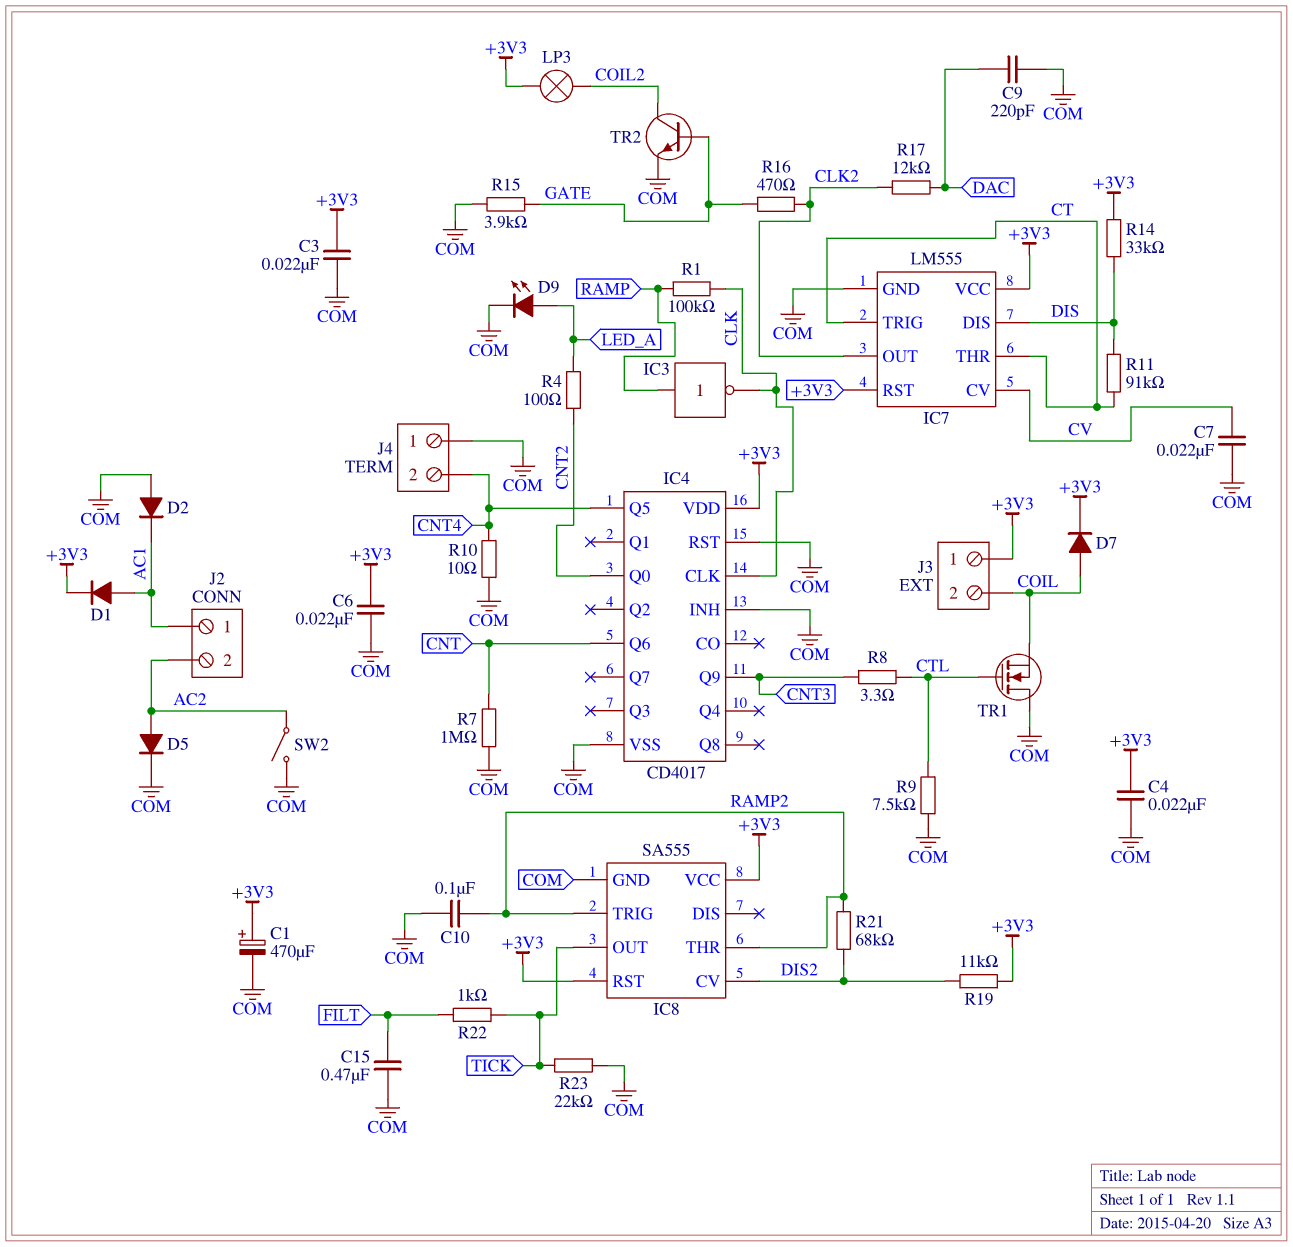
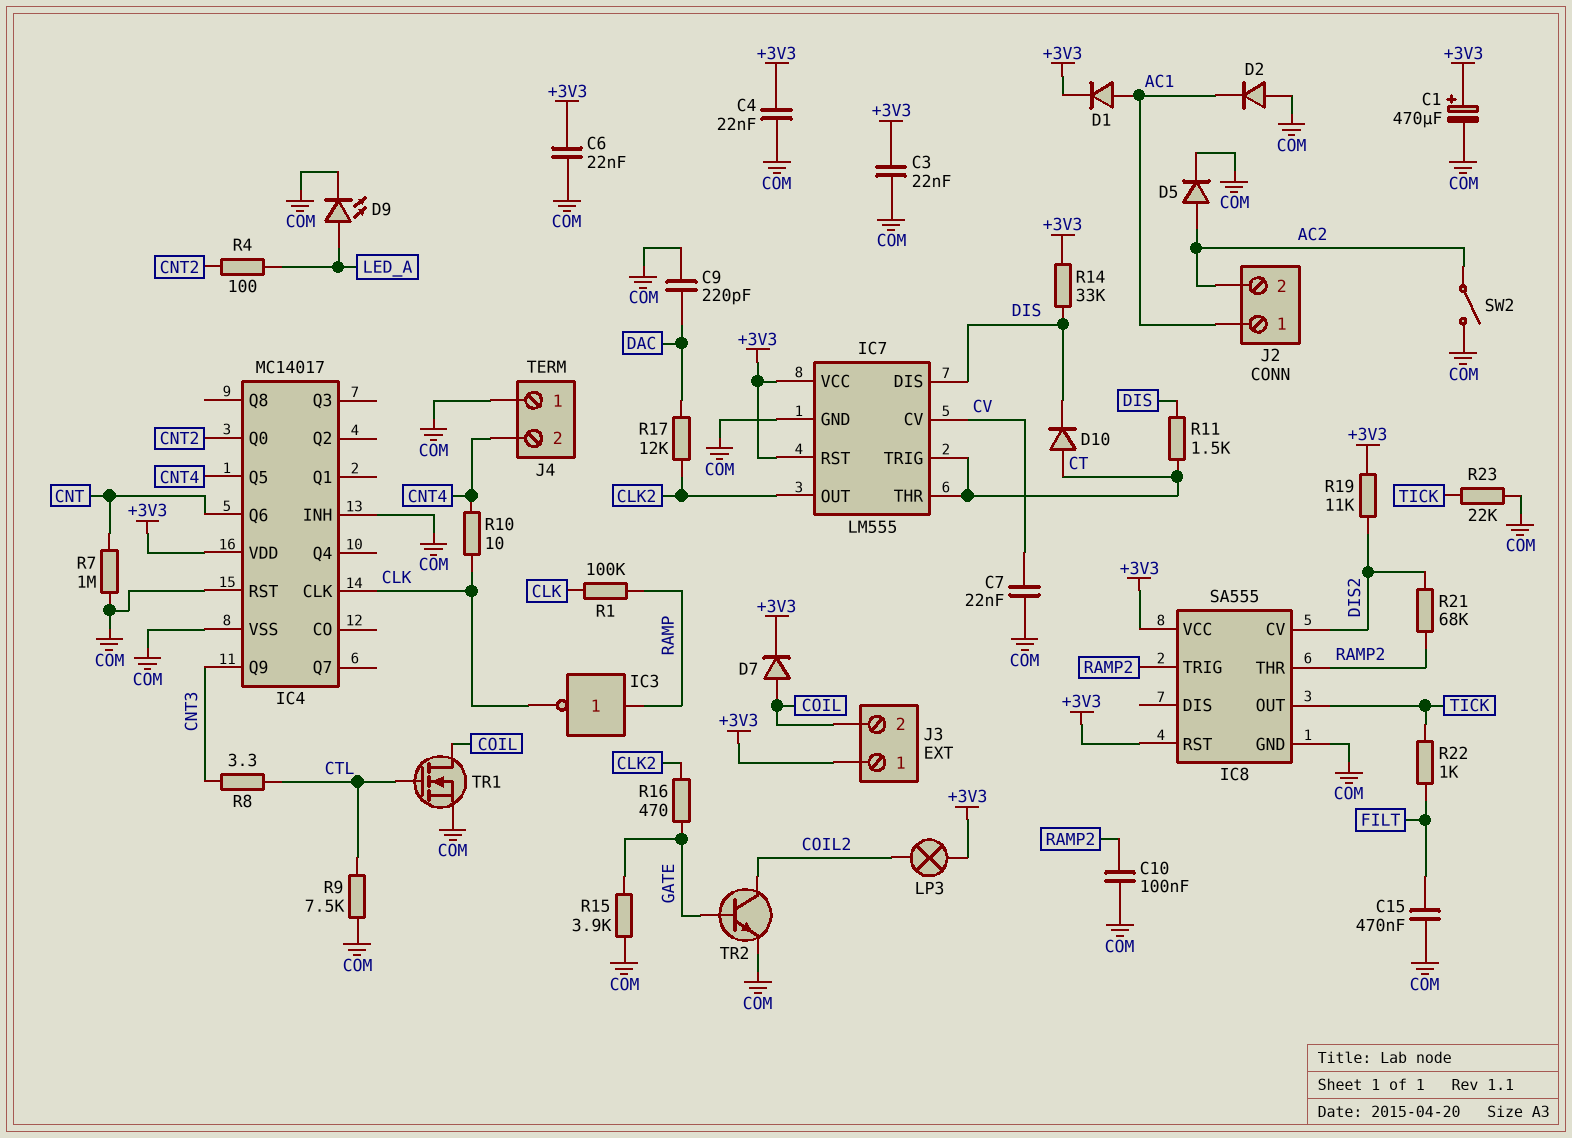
D10: none -> diode (A CT, K DIS)
IC4: CD4017 -> MC14017
R10: 10 (CNT4, COM) -> 10 (CLK, CNT4)
R11: 91k (CT, DIS) -> 1.5k (CT, DIS)
TR1: NMOS (G CTL, D COM, S COIL) -> NMOS (G CTL, D COIL, S COM)

